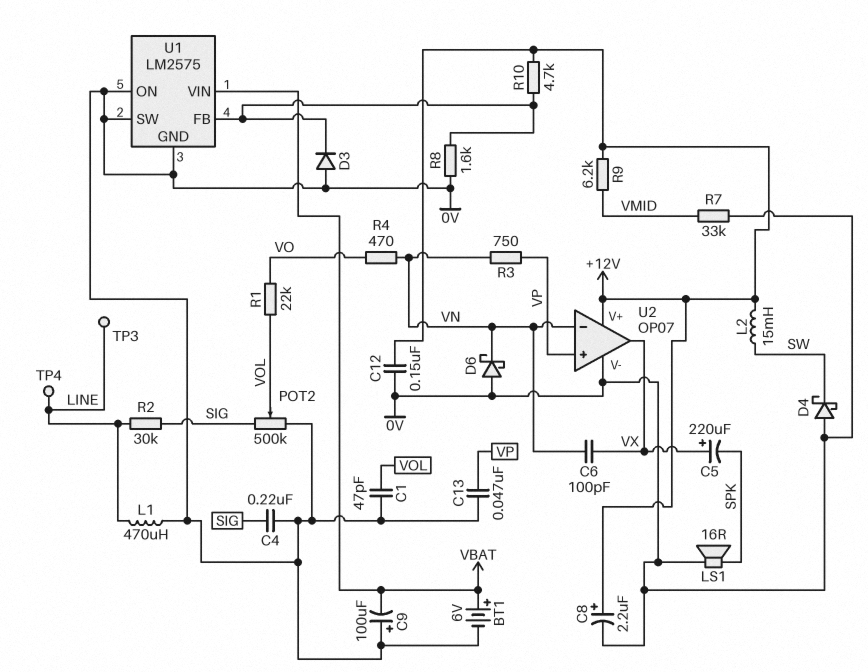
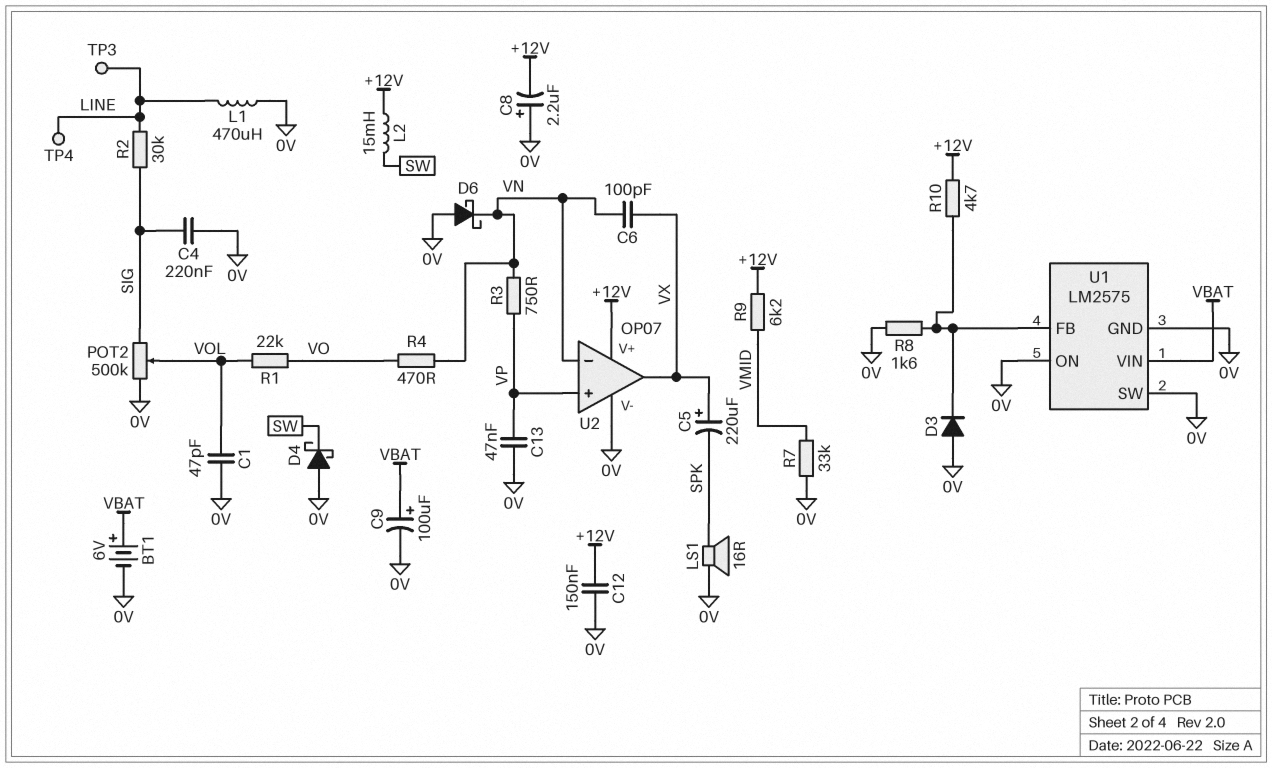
C8: 2.2uF (plus +12V, minus 0V) -> 2.2uF (plus 0V, minus +12V)
C9: 100uF (plus 0V, minus VBAT) -> 100uF (plus VBAT, minus 0V)

